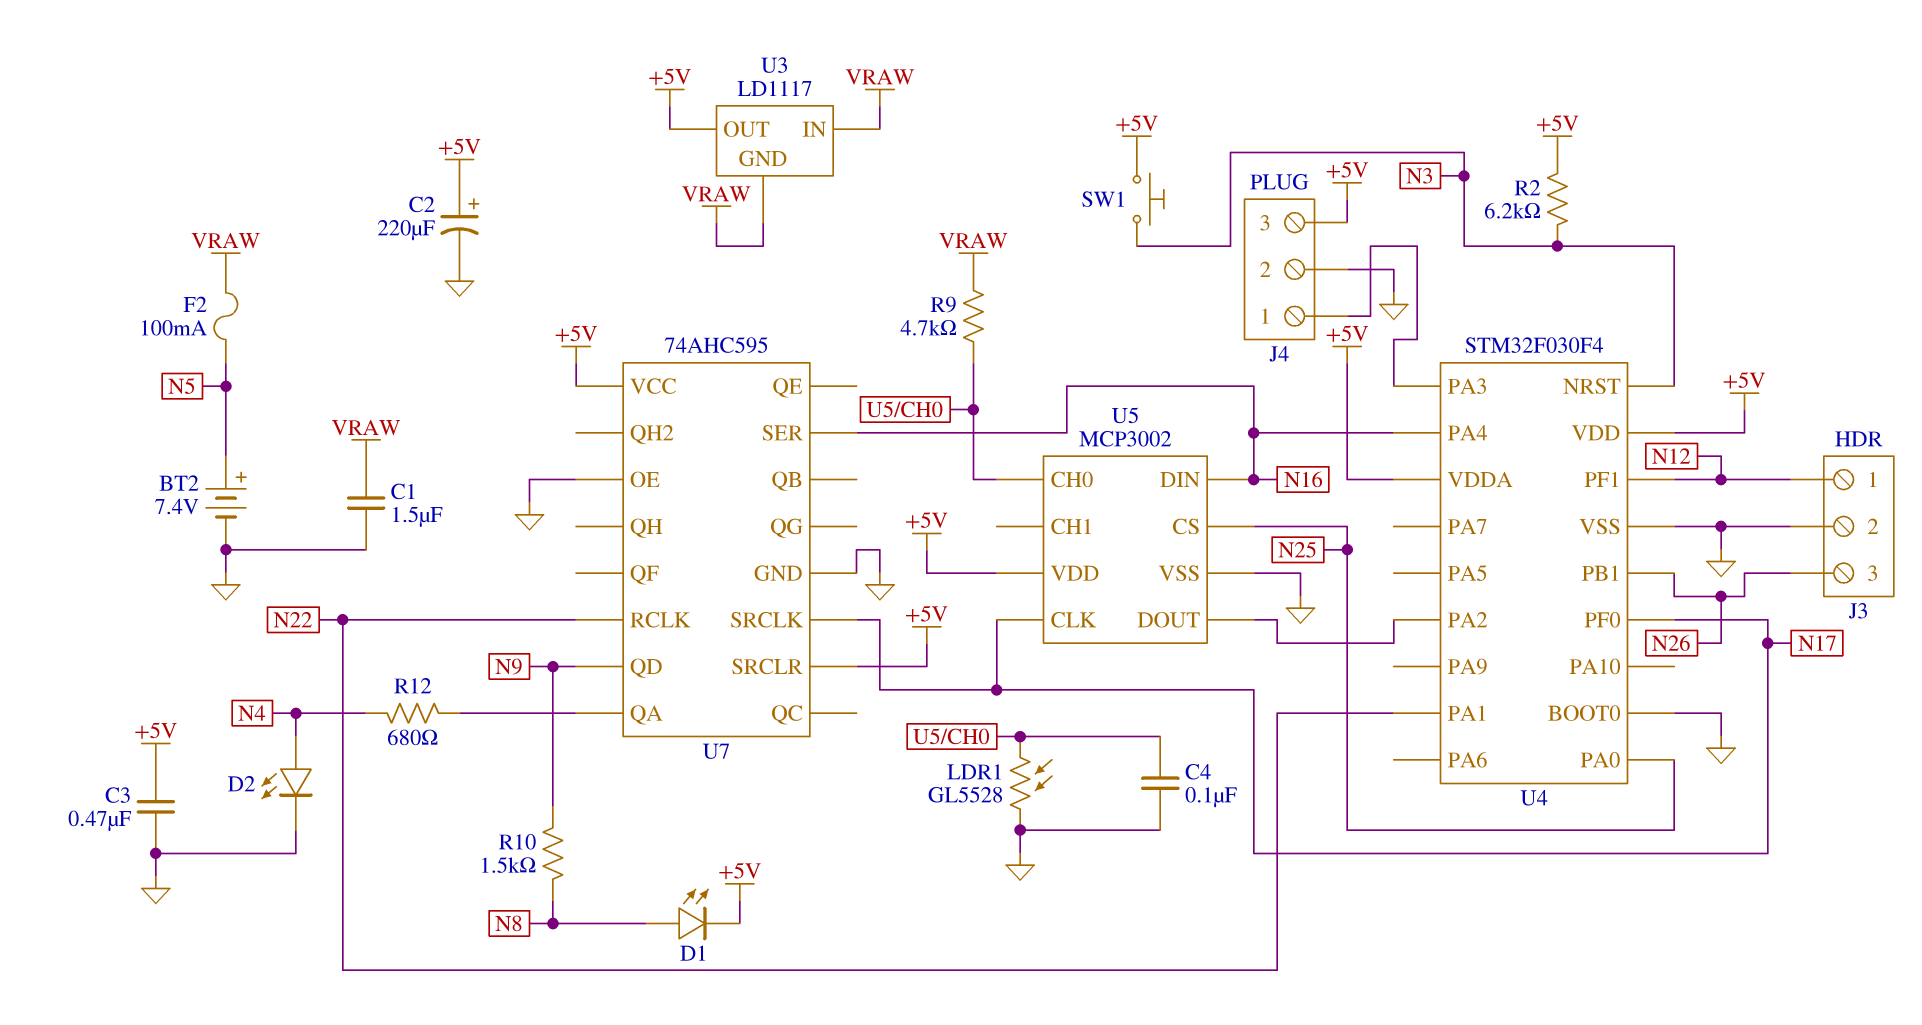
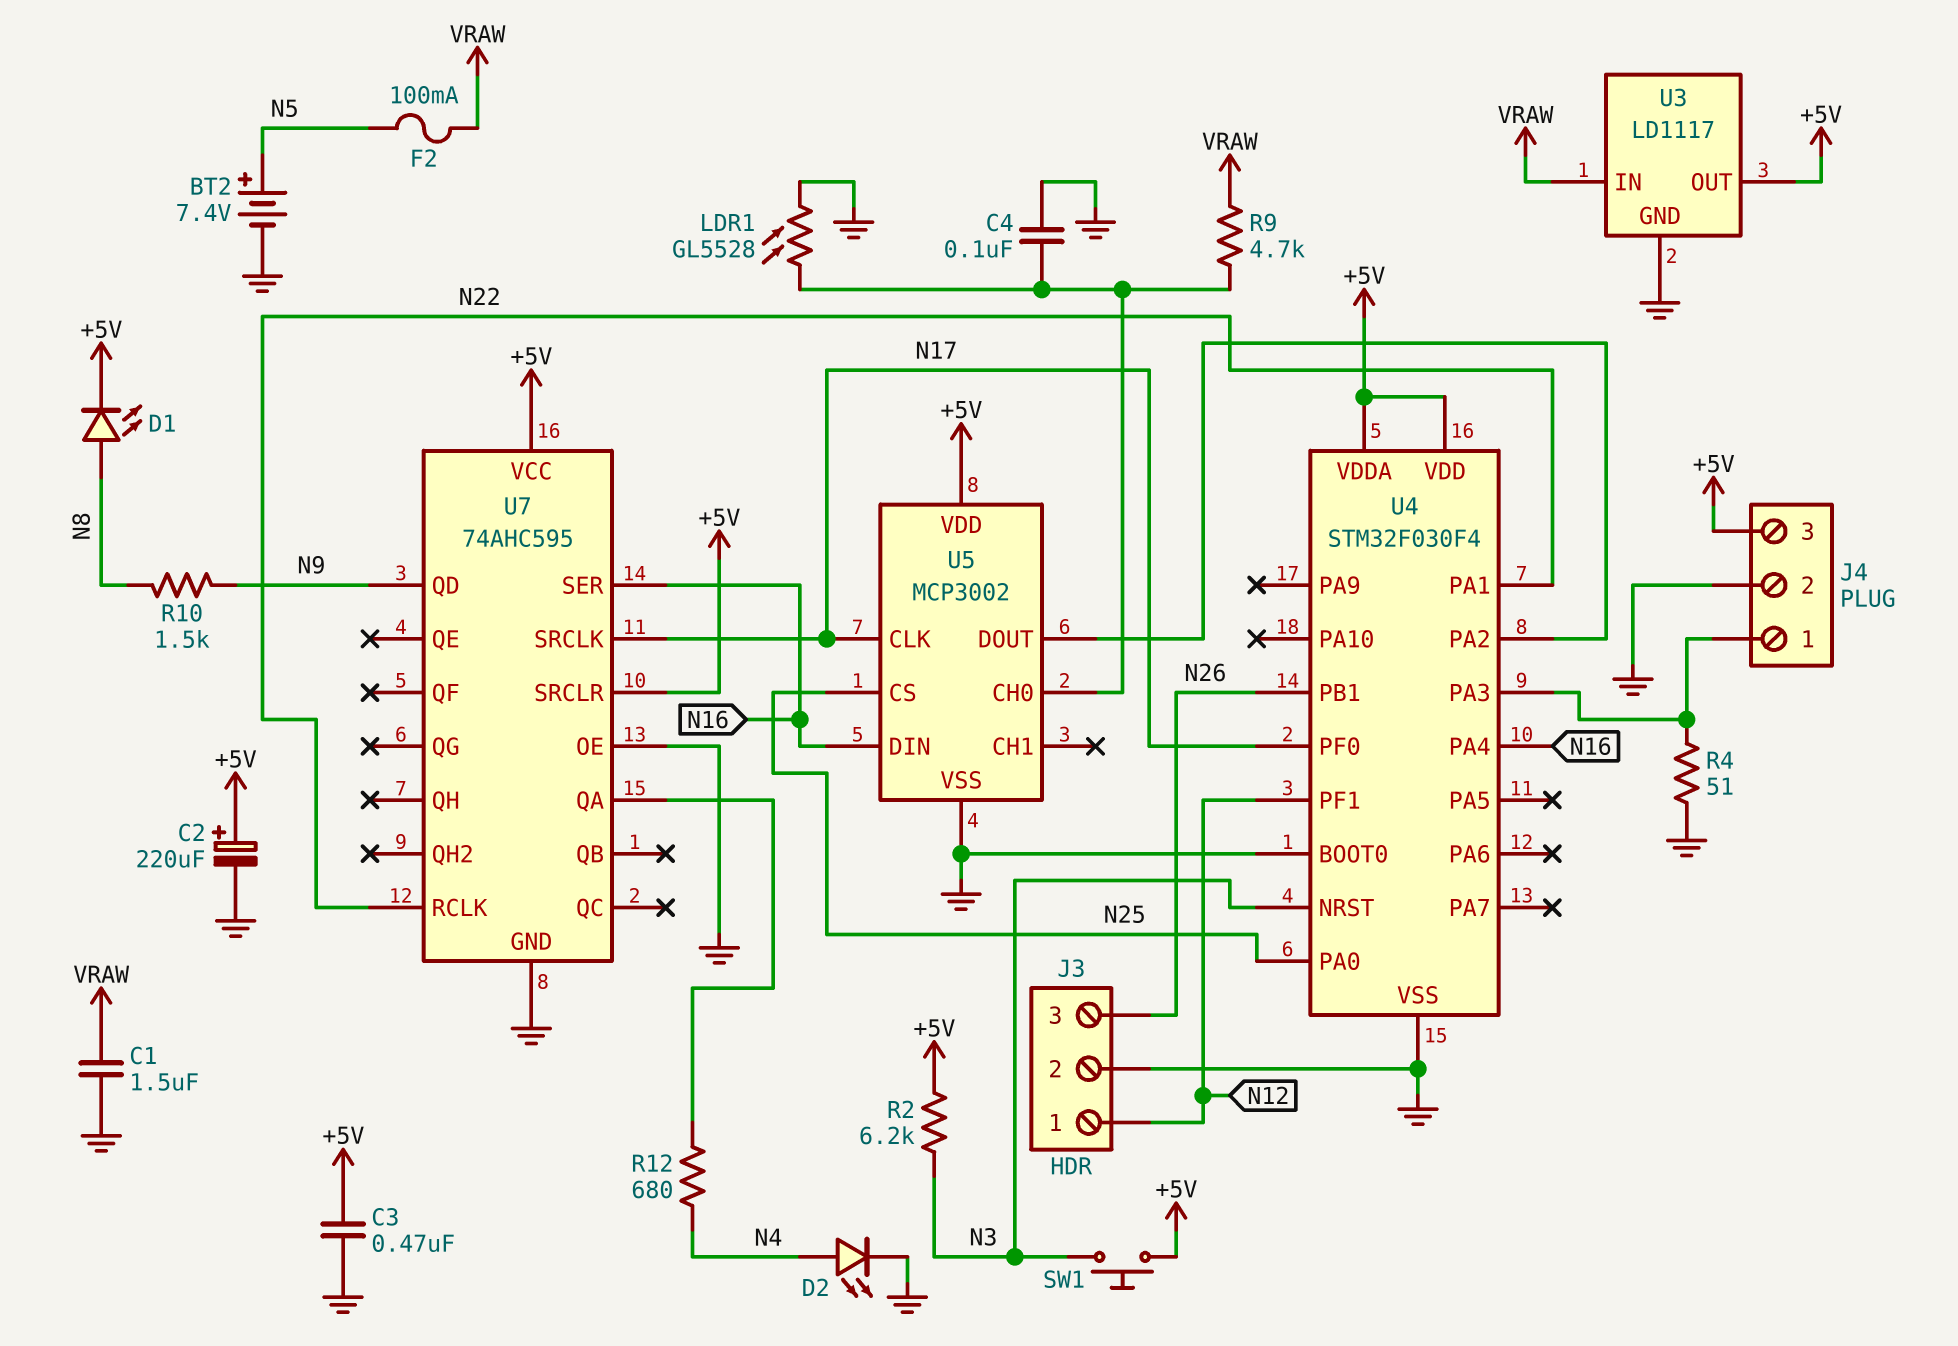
R4: none -> 51 (GND, J4/1)
U3 pin GND: VRAW -> GND

